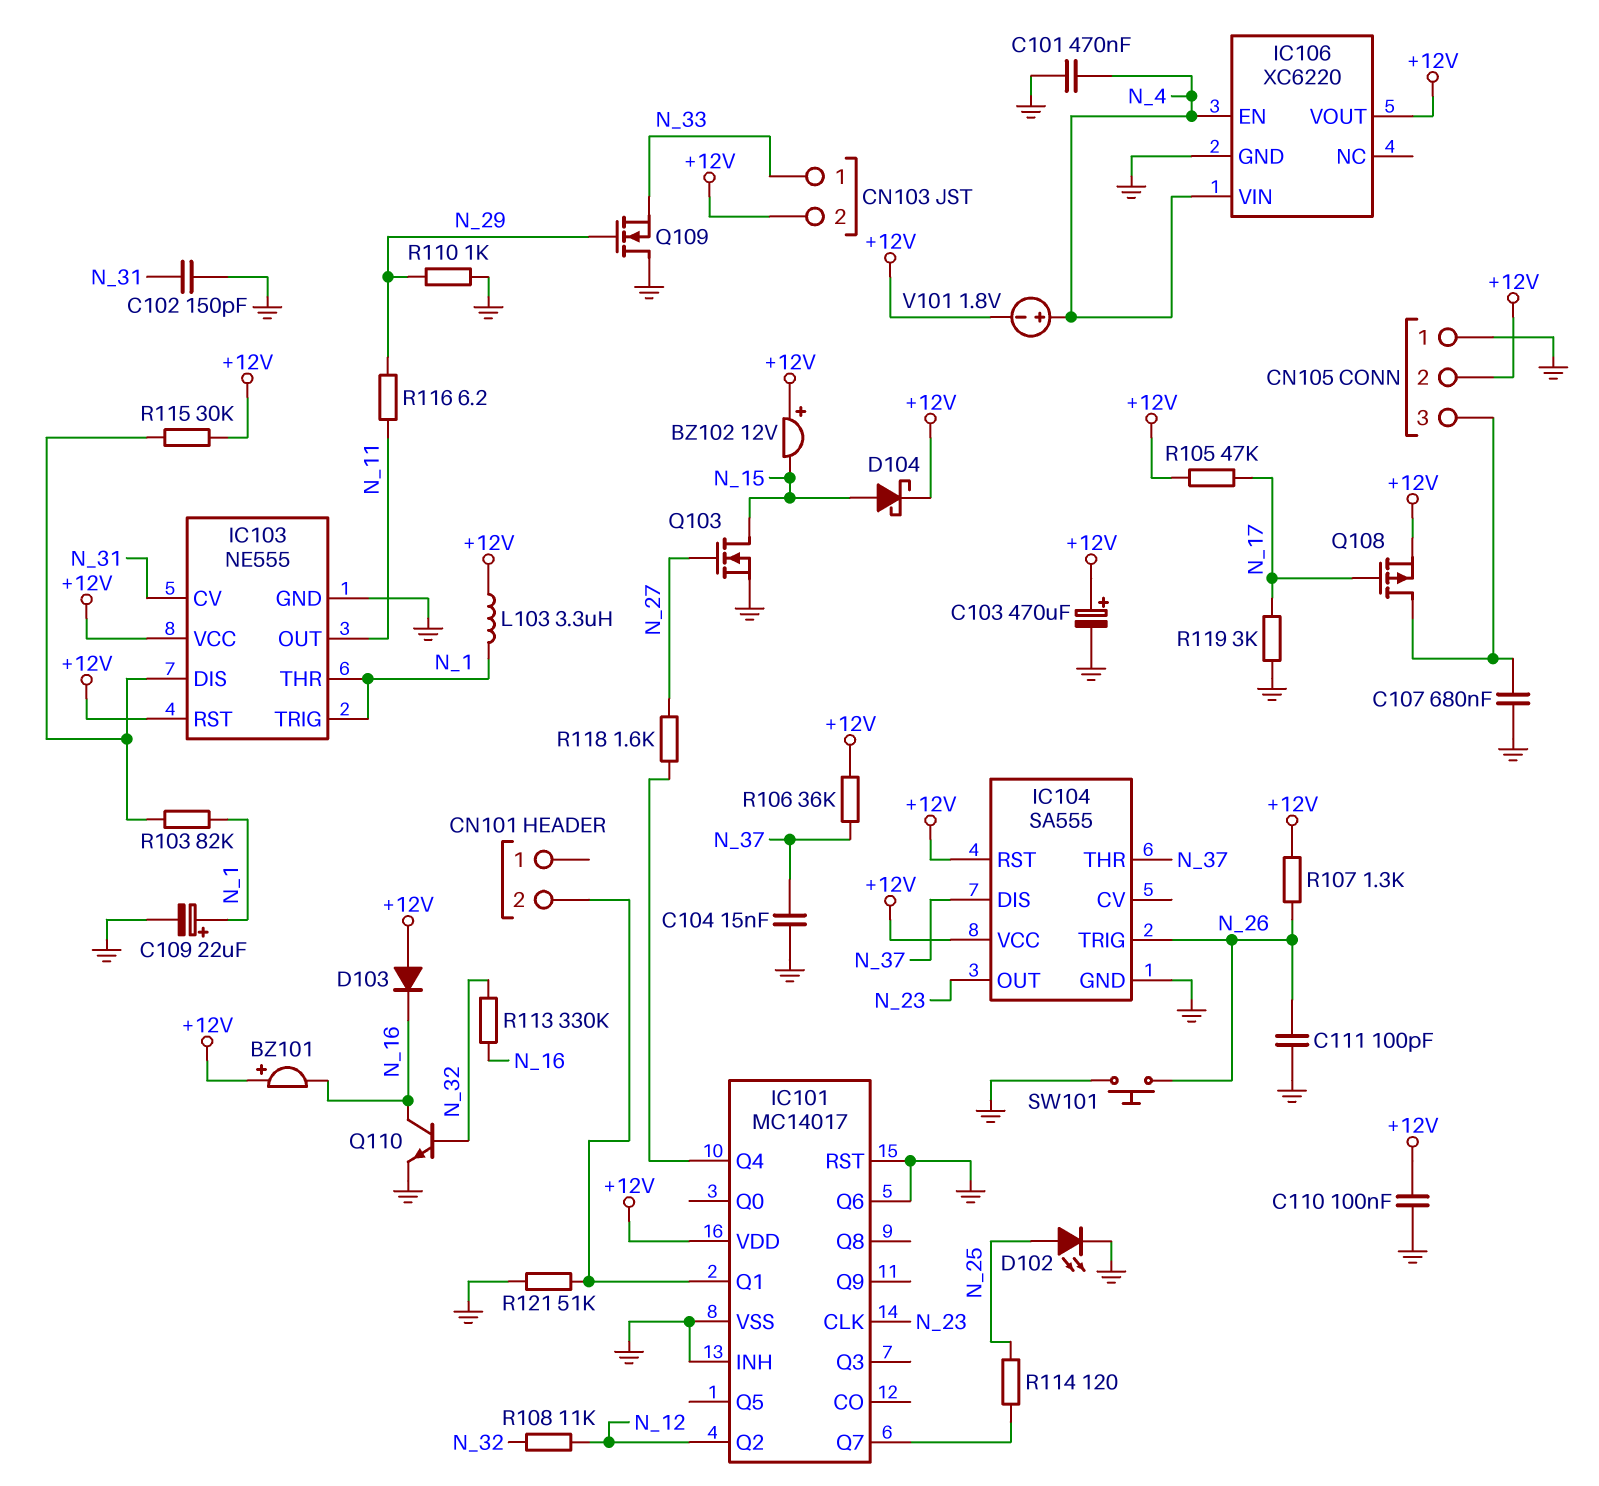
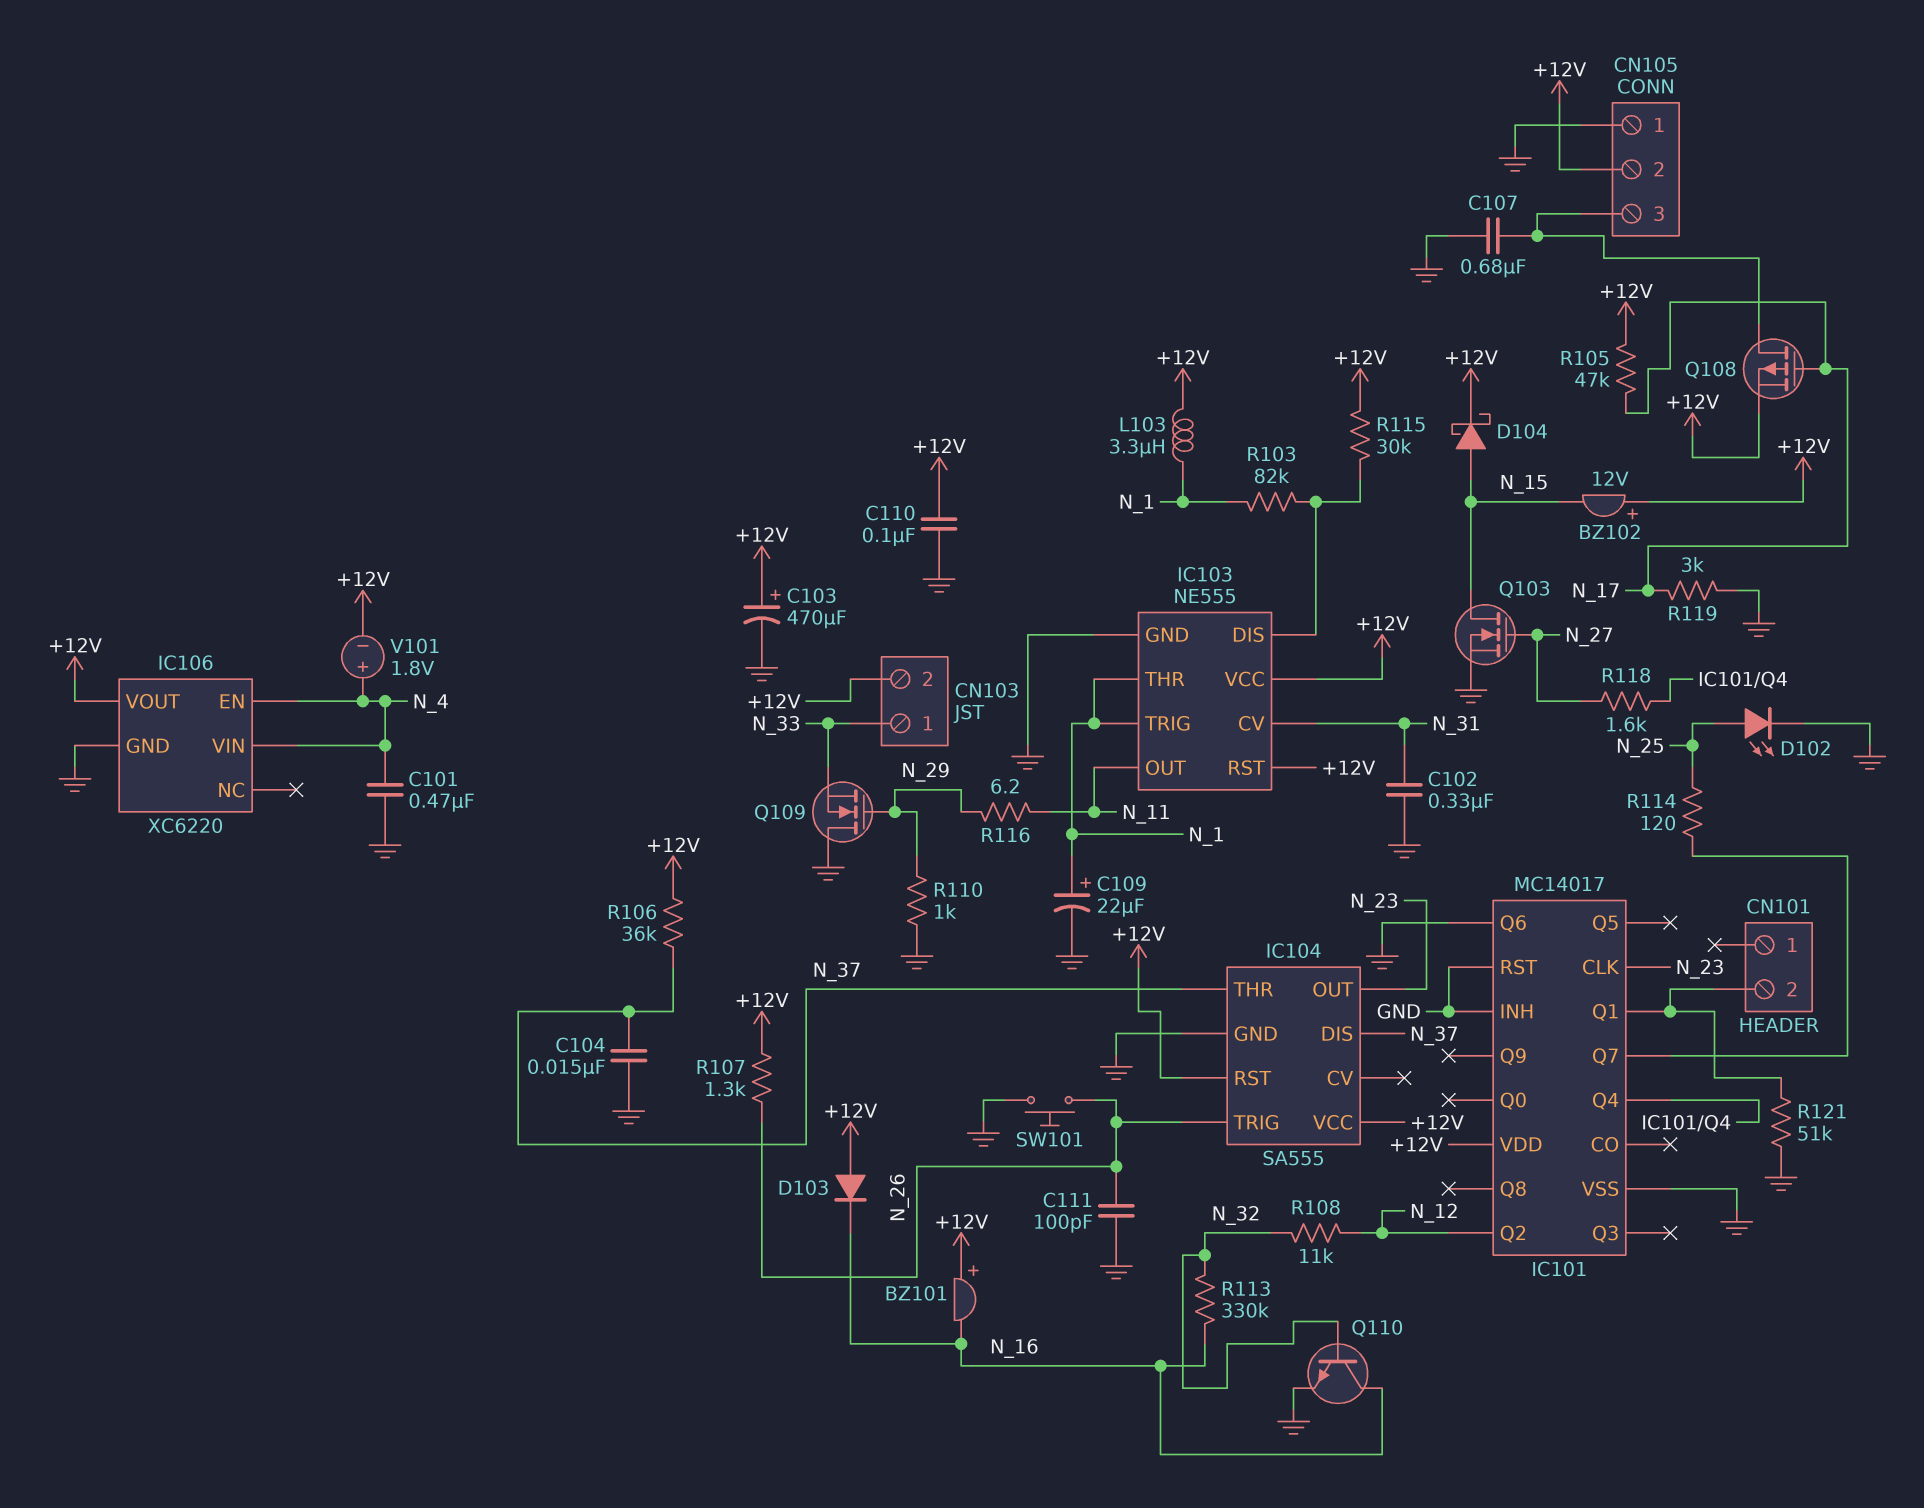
C102: 150pF (GND, N_31) -> 330nF (GND, N_31)

